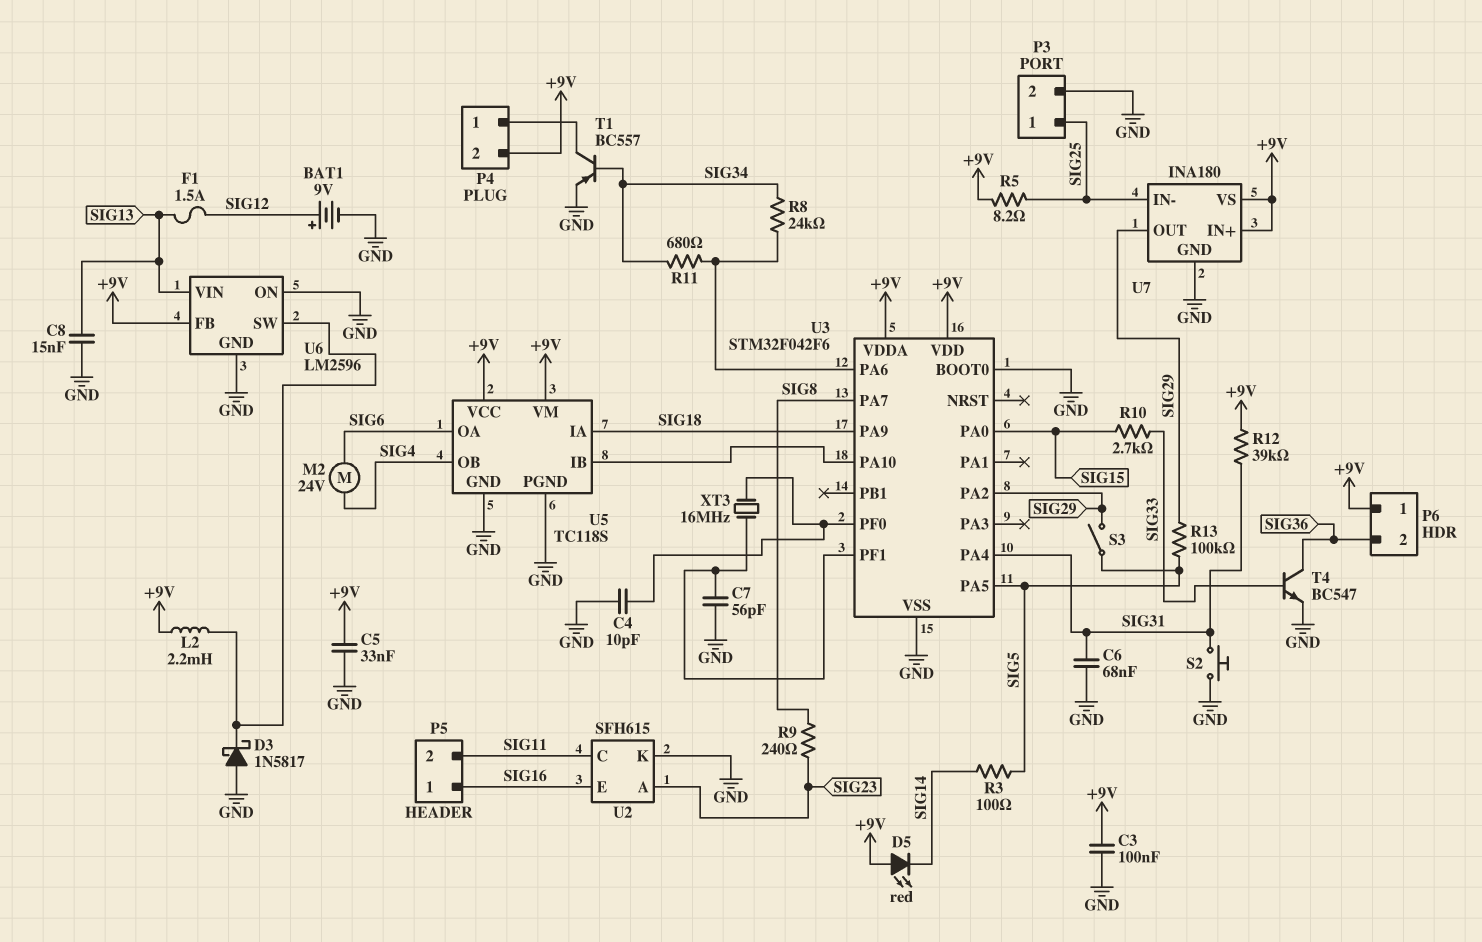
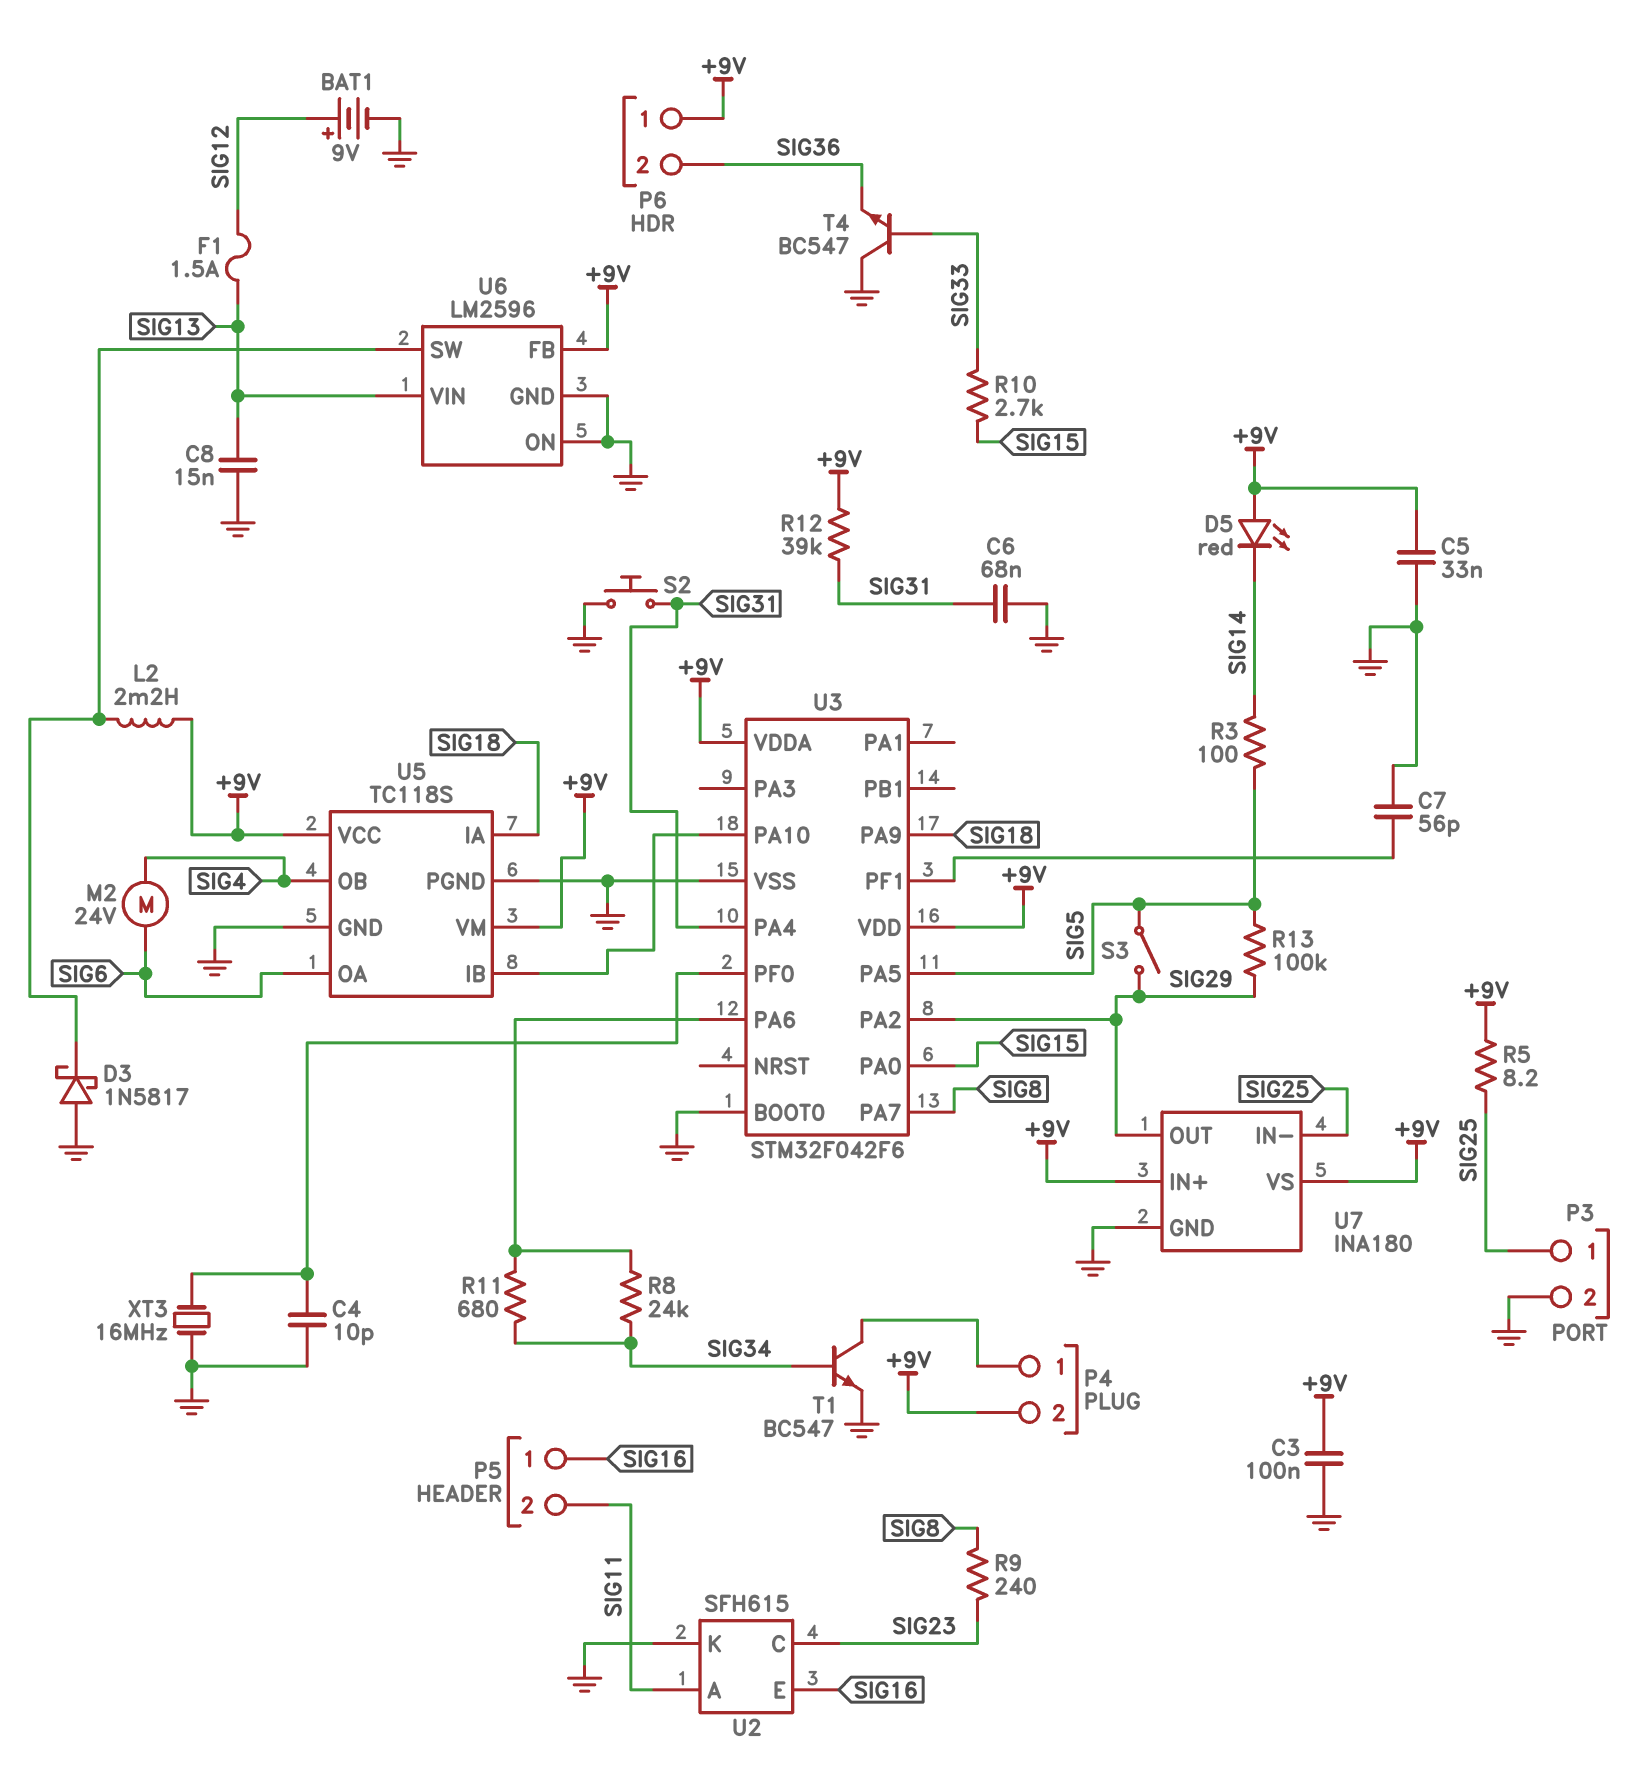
T1: PNP BC557 (B SIG34, C P4/1, E GND) -> NPN BC547 (B SIG34, C P4/1, E GND)
T4: NPN BC547 (B SIG33, C SIG36, E GND) -> NPN BC547 (B SIG33, C GND, E SIG36)
U2 pin A: SIG23 -> SIG11
U2 pin C: SIG11 -> SIG23
XT3: 16MHz (U3/PF0, U3/PF1) -> 16MHz (GND, U3/PF0)

